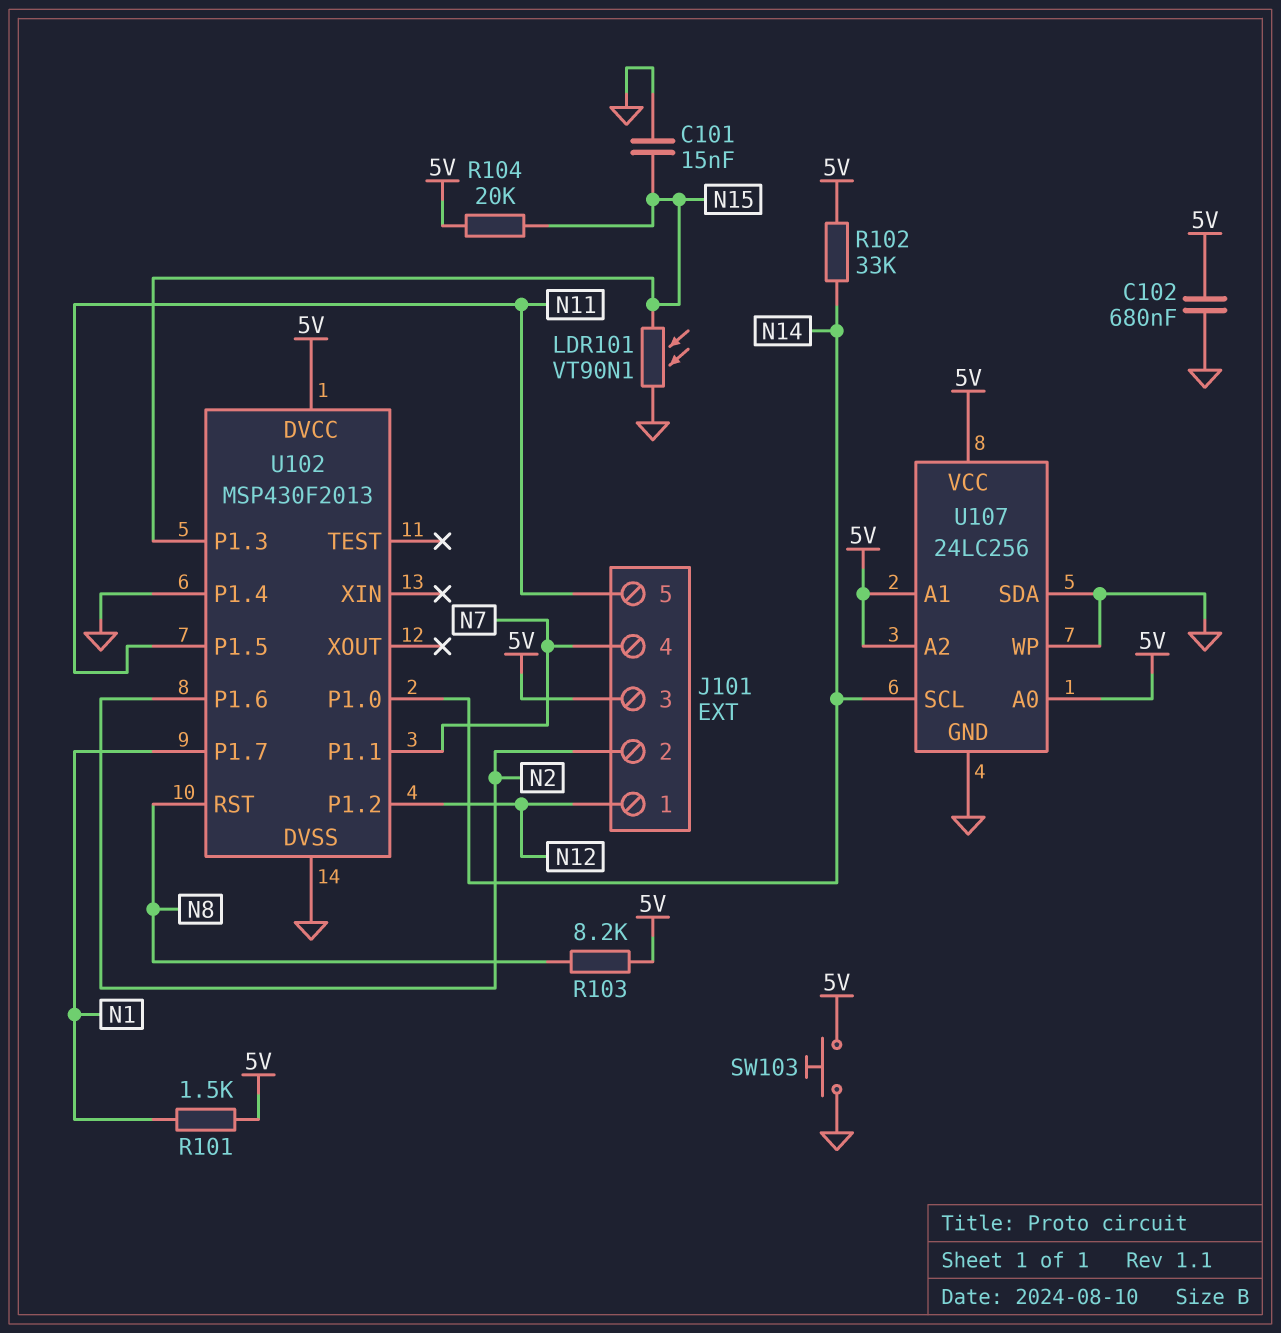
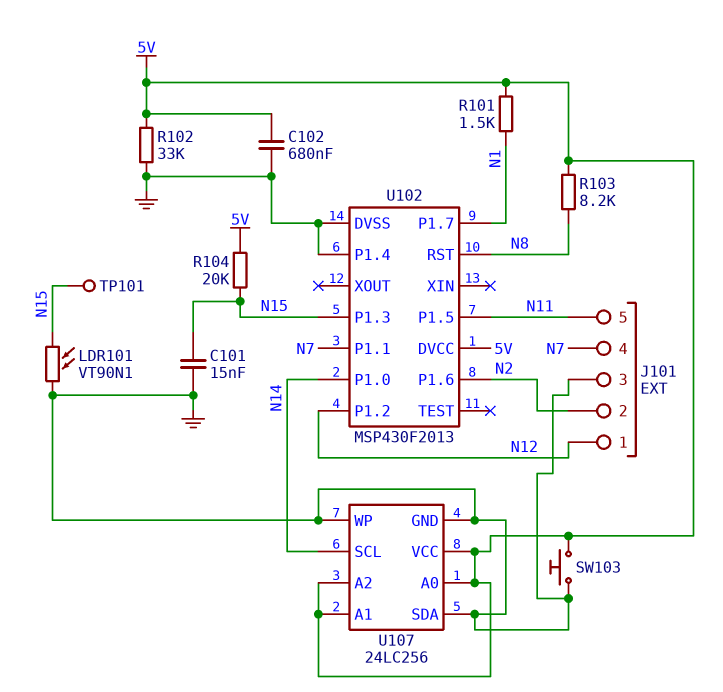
J101 pin 3: 5V -> GND
R102: 33k (5V, N14) -> 33k (5V, GND)
TP101: none -> test point (N15)

